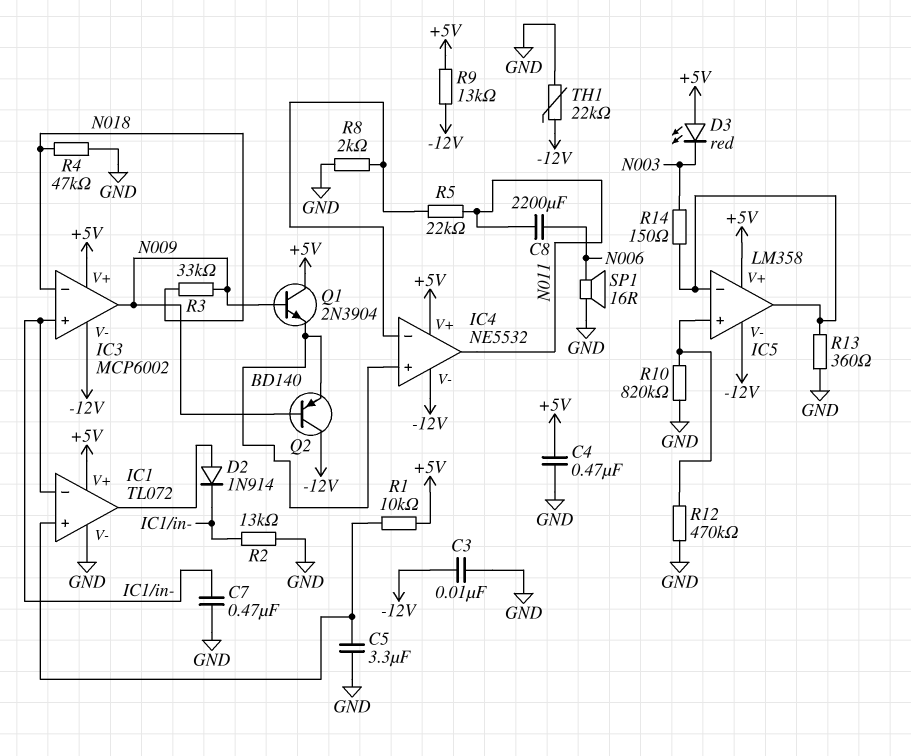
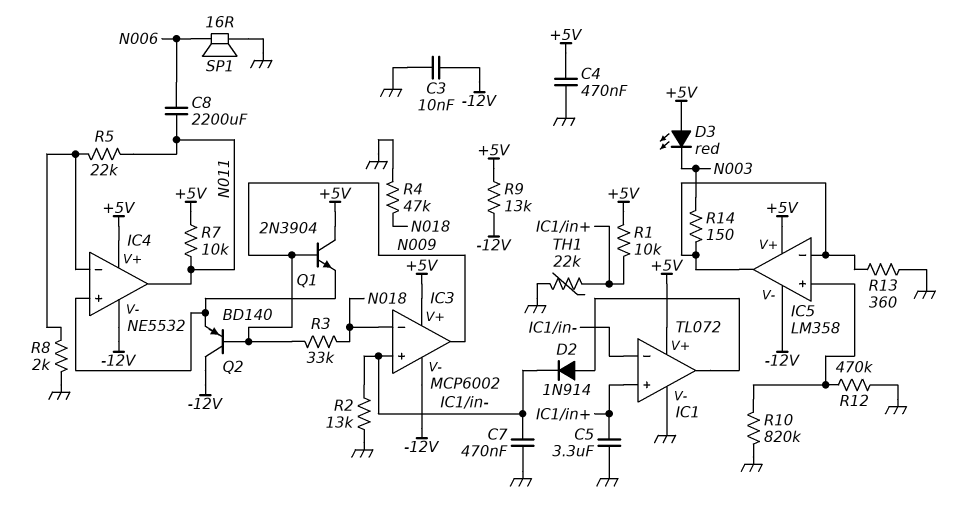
R7: none -> 10k (+5V, N011)
TH1: 22k (-12V, GND) -> 22k (GND, IC1/in+)

